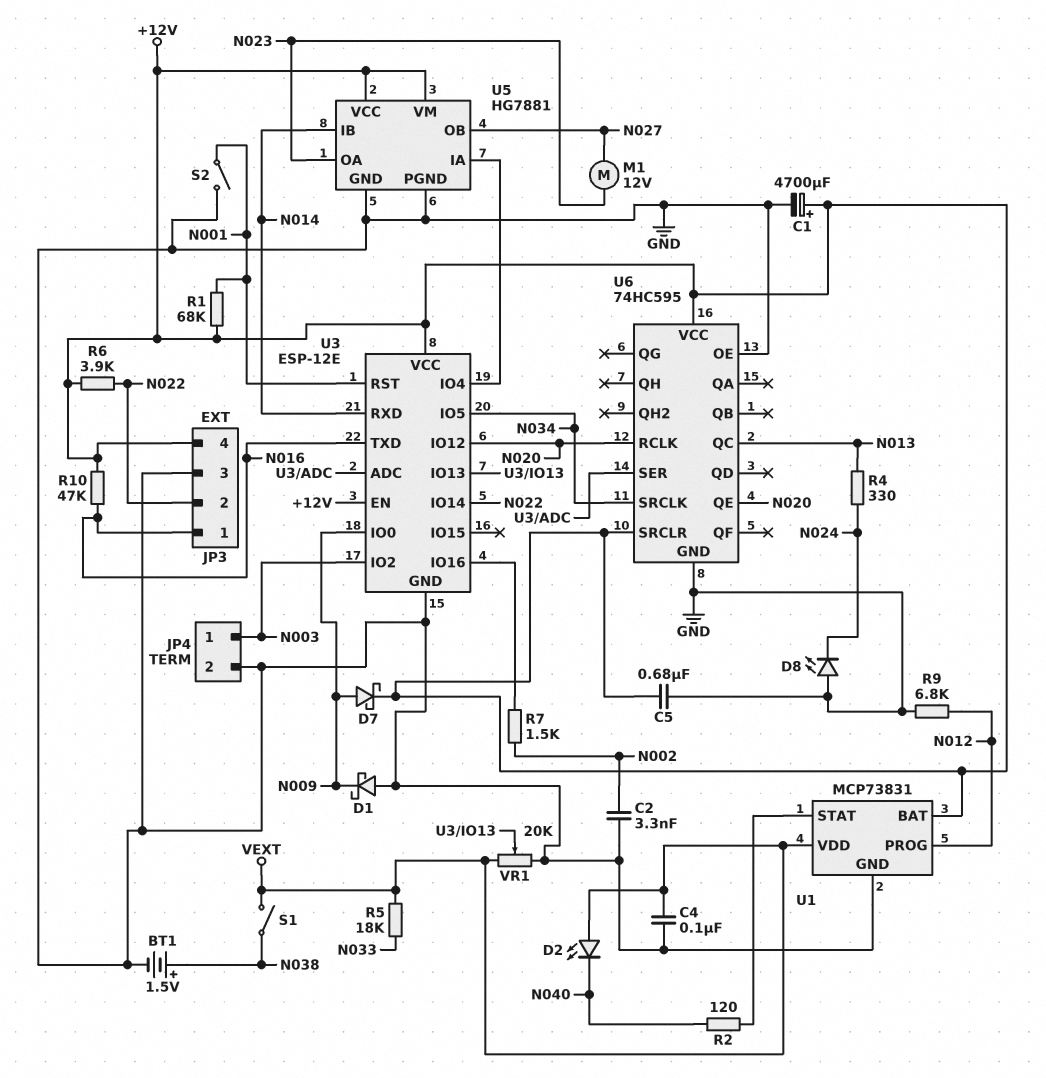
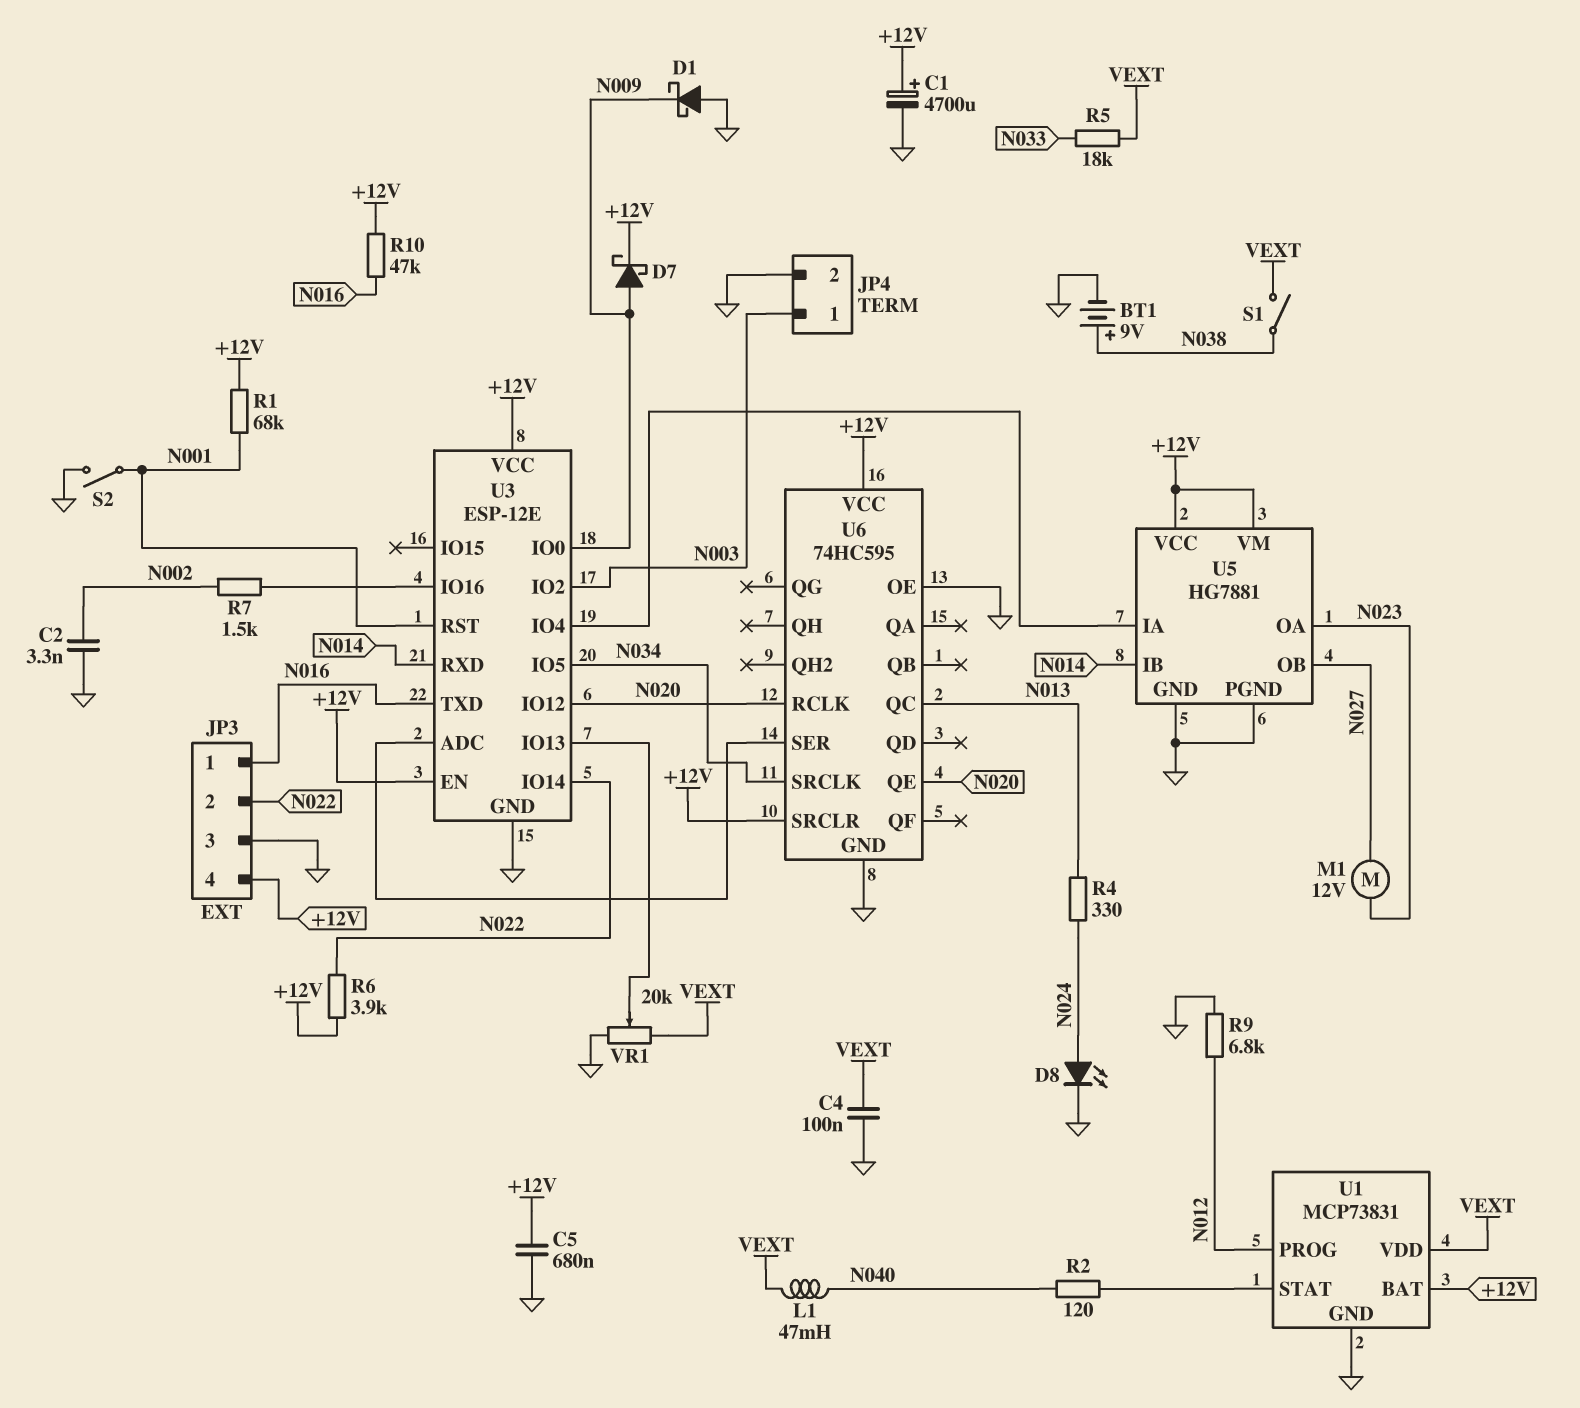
BT1: 1.5V (plus N038, minus GND) -> 9V (plus N038, minus GND)
D2: LED (A VEXT, K N040) -> none
D8: LED (A GND, K N024) -> LED (A N024, K GND)
L1: none -> 47mH (N040, VEXT)

